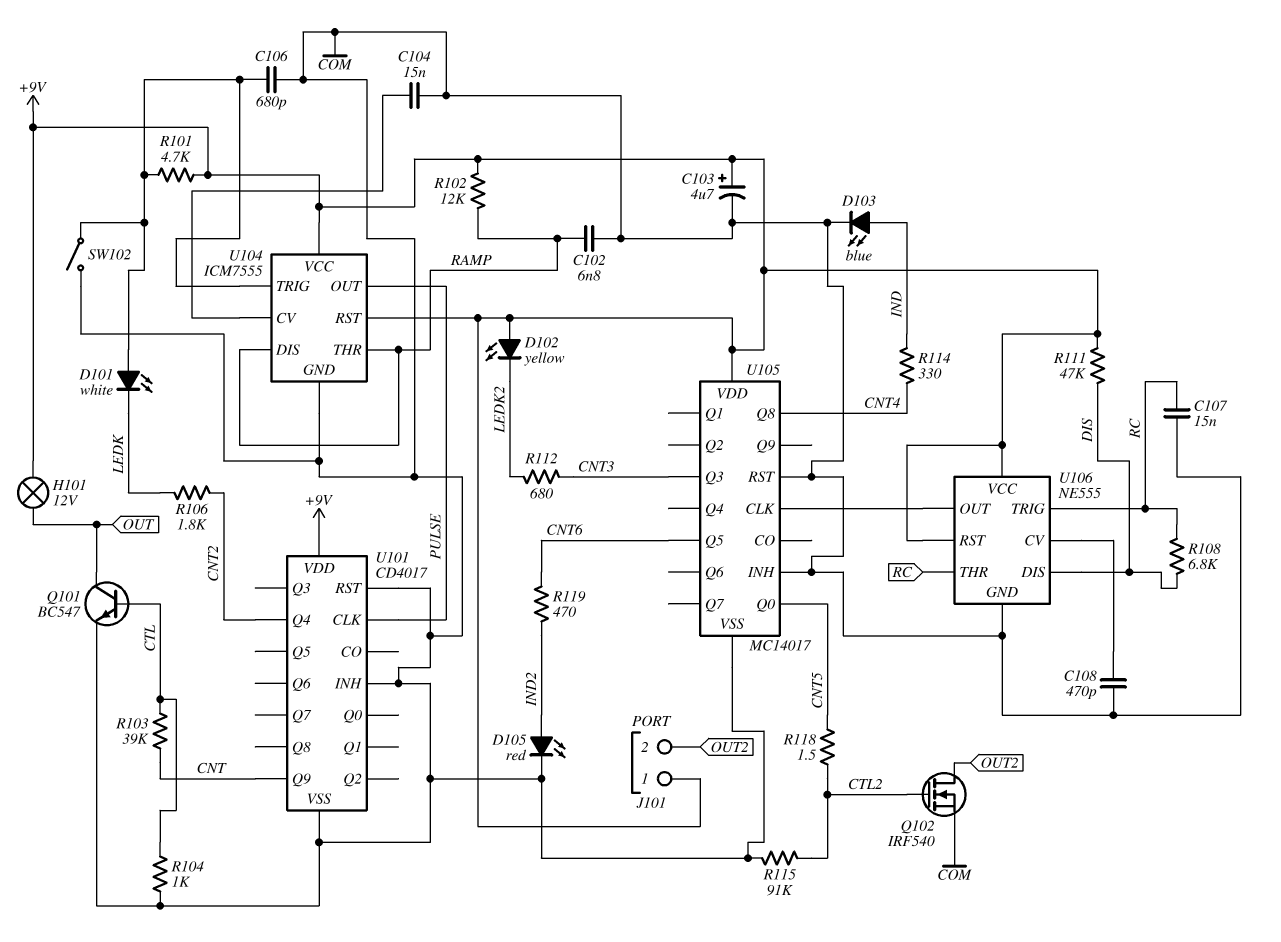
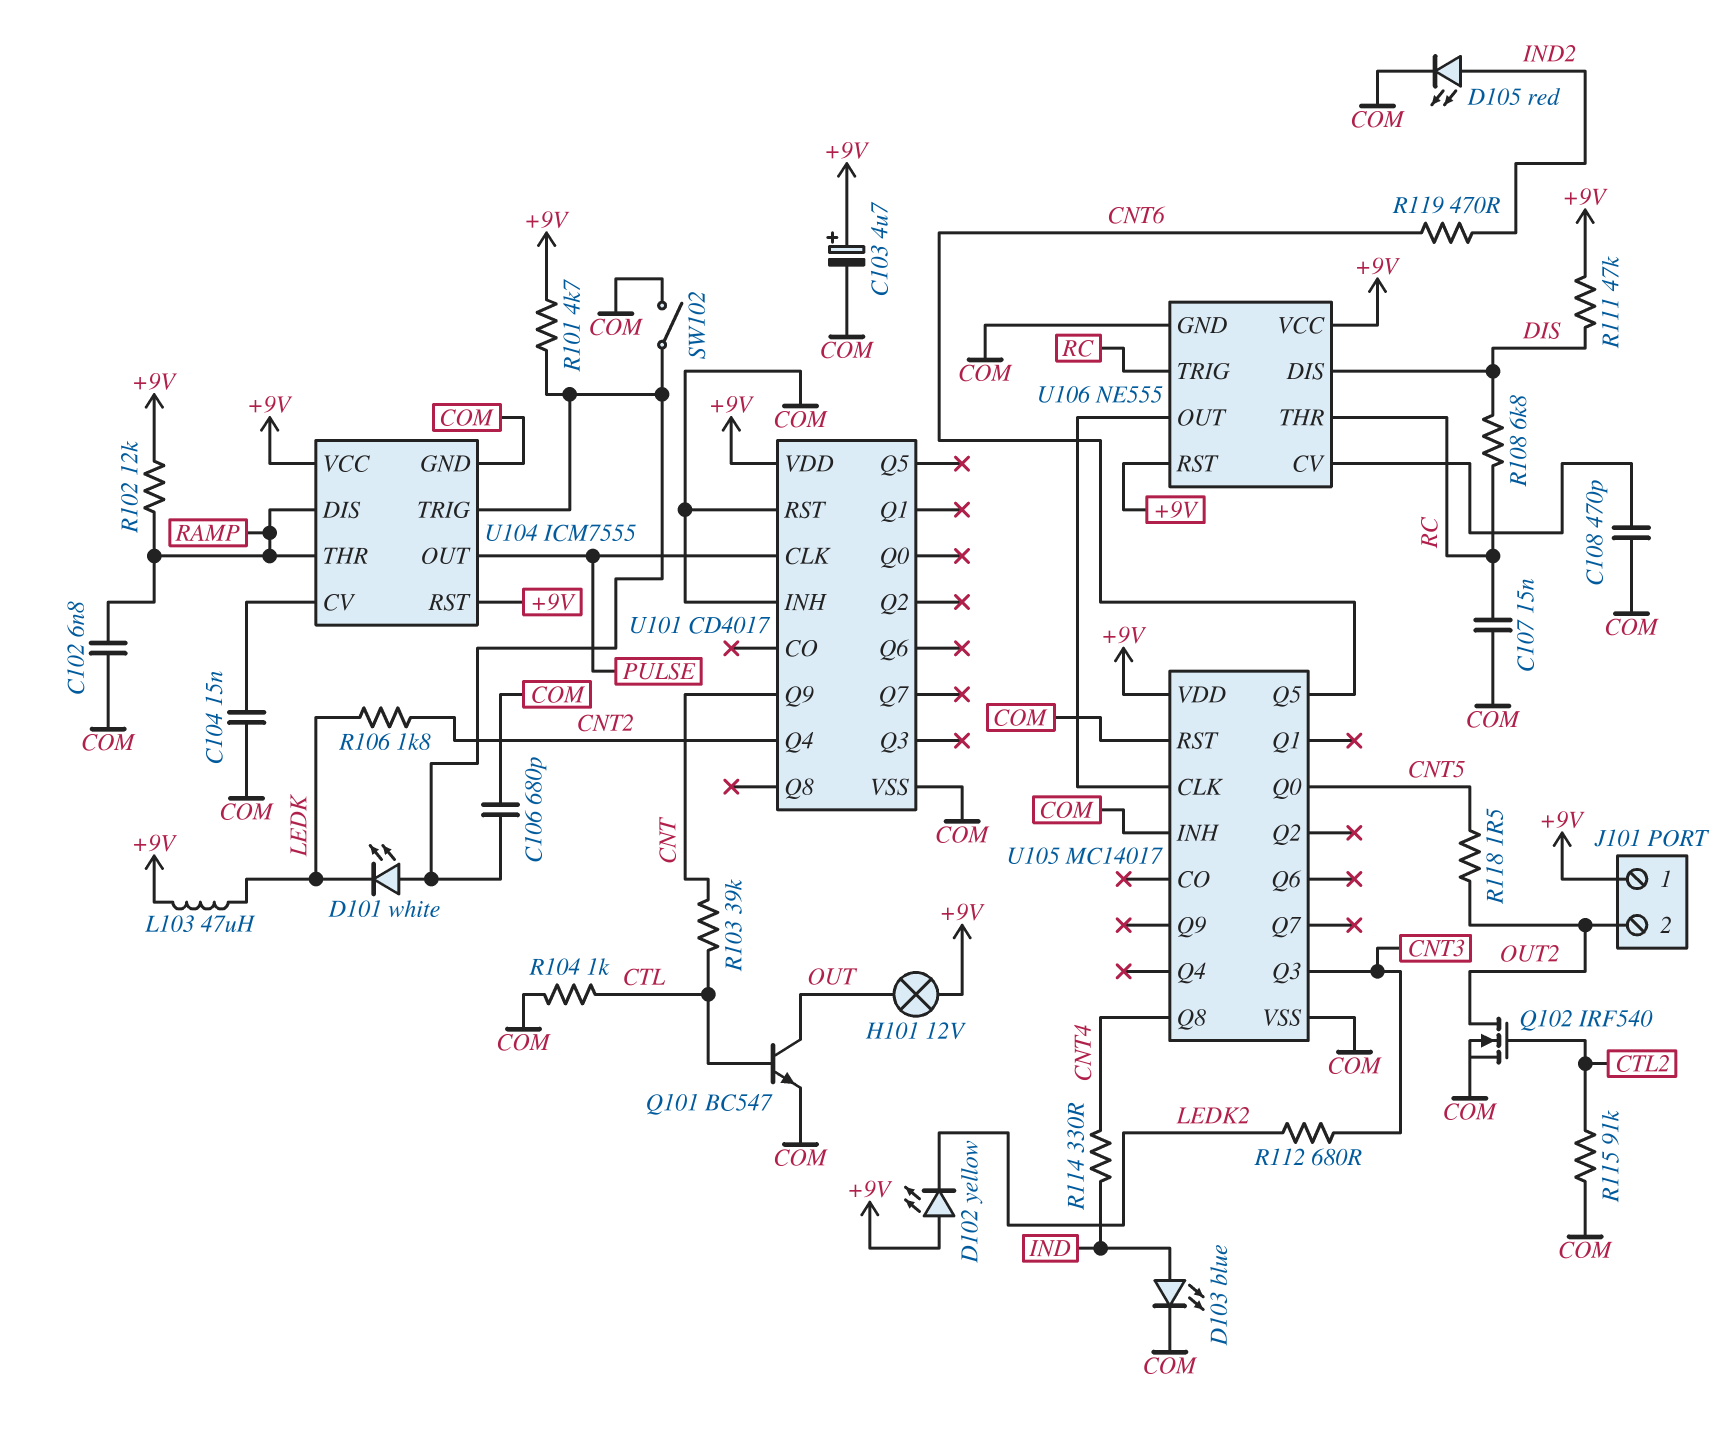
L103: none -> 47uH (+9V, LEDK)
R118: 1.5 (CNT5, CTL2) -> 1.5 (CNT5, OUT2)

